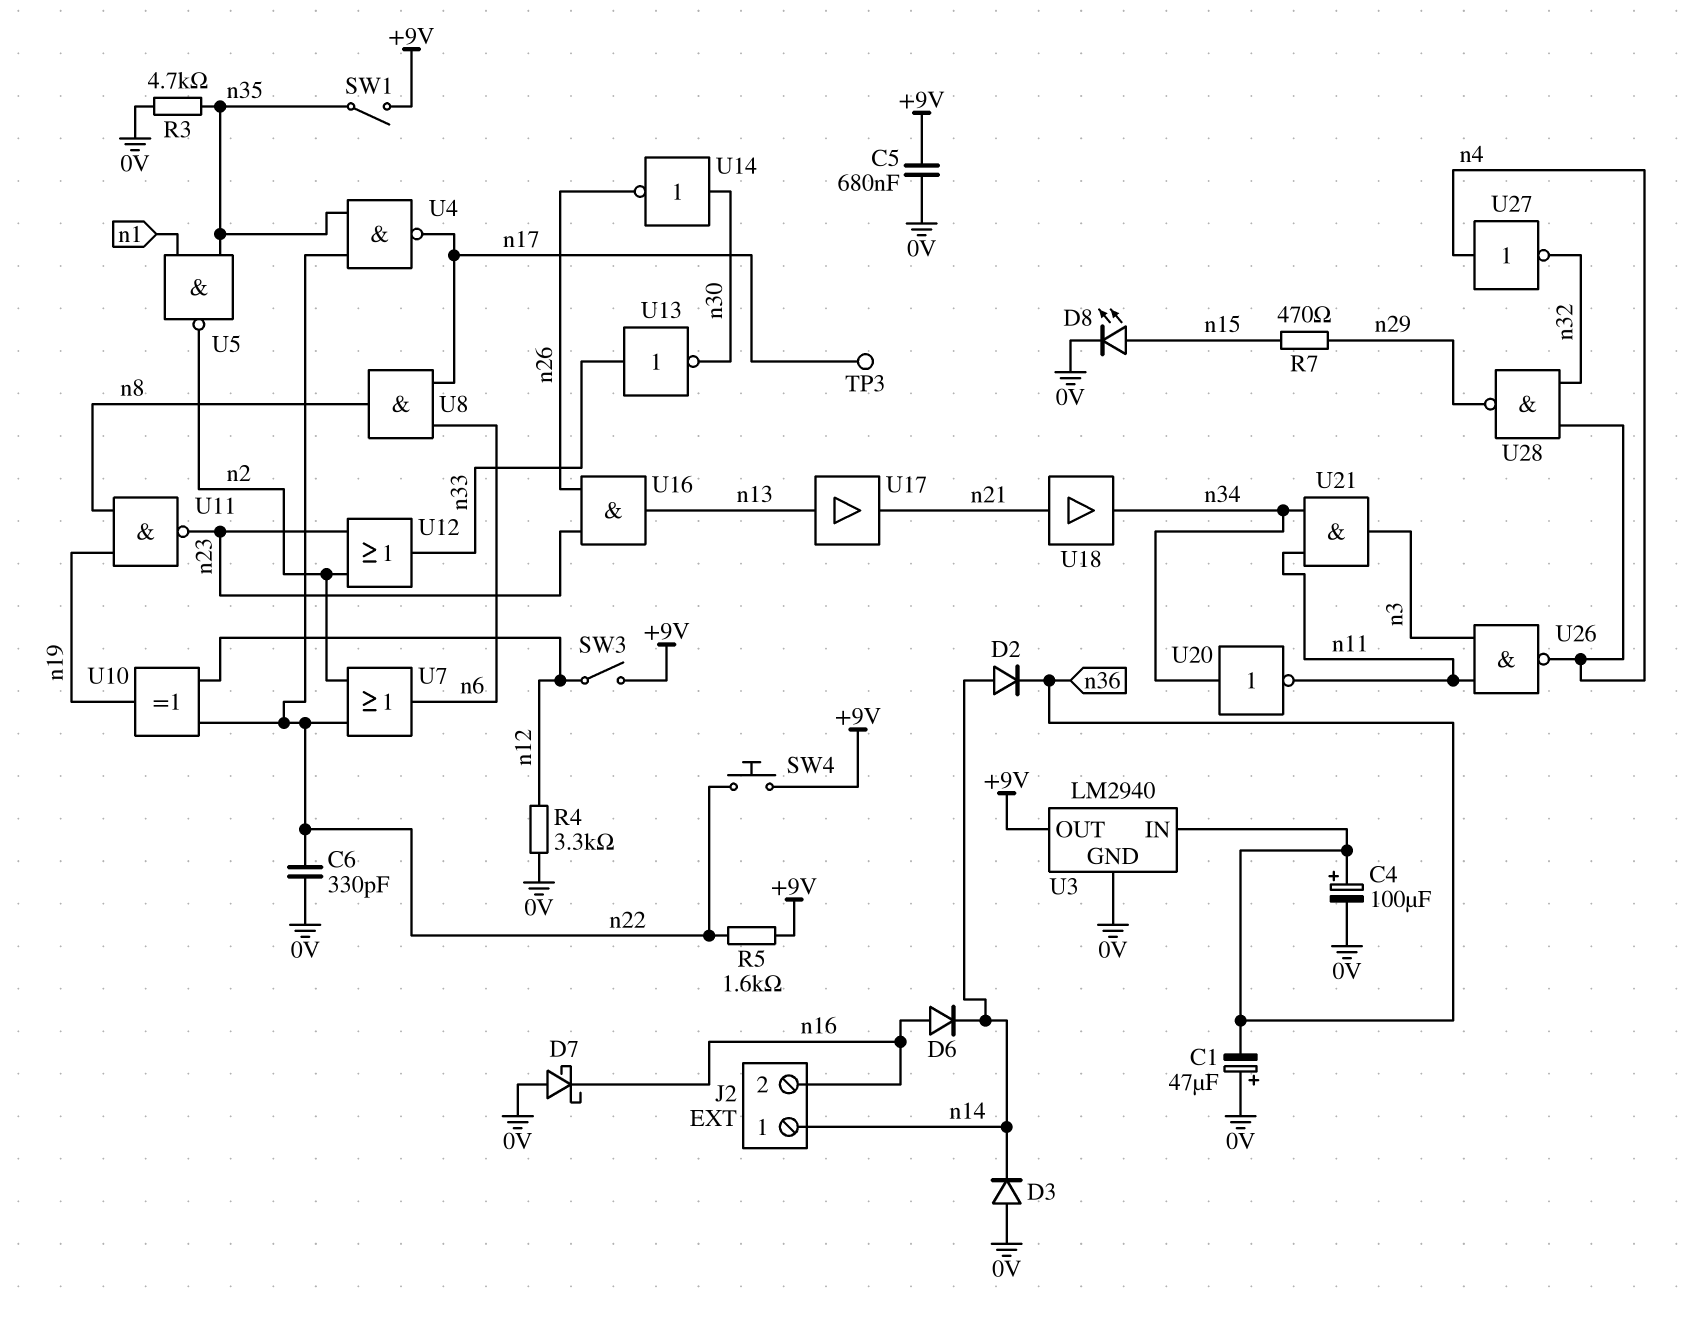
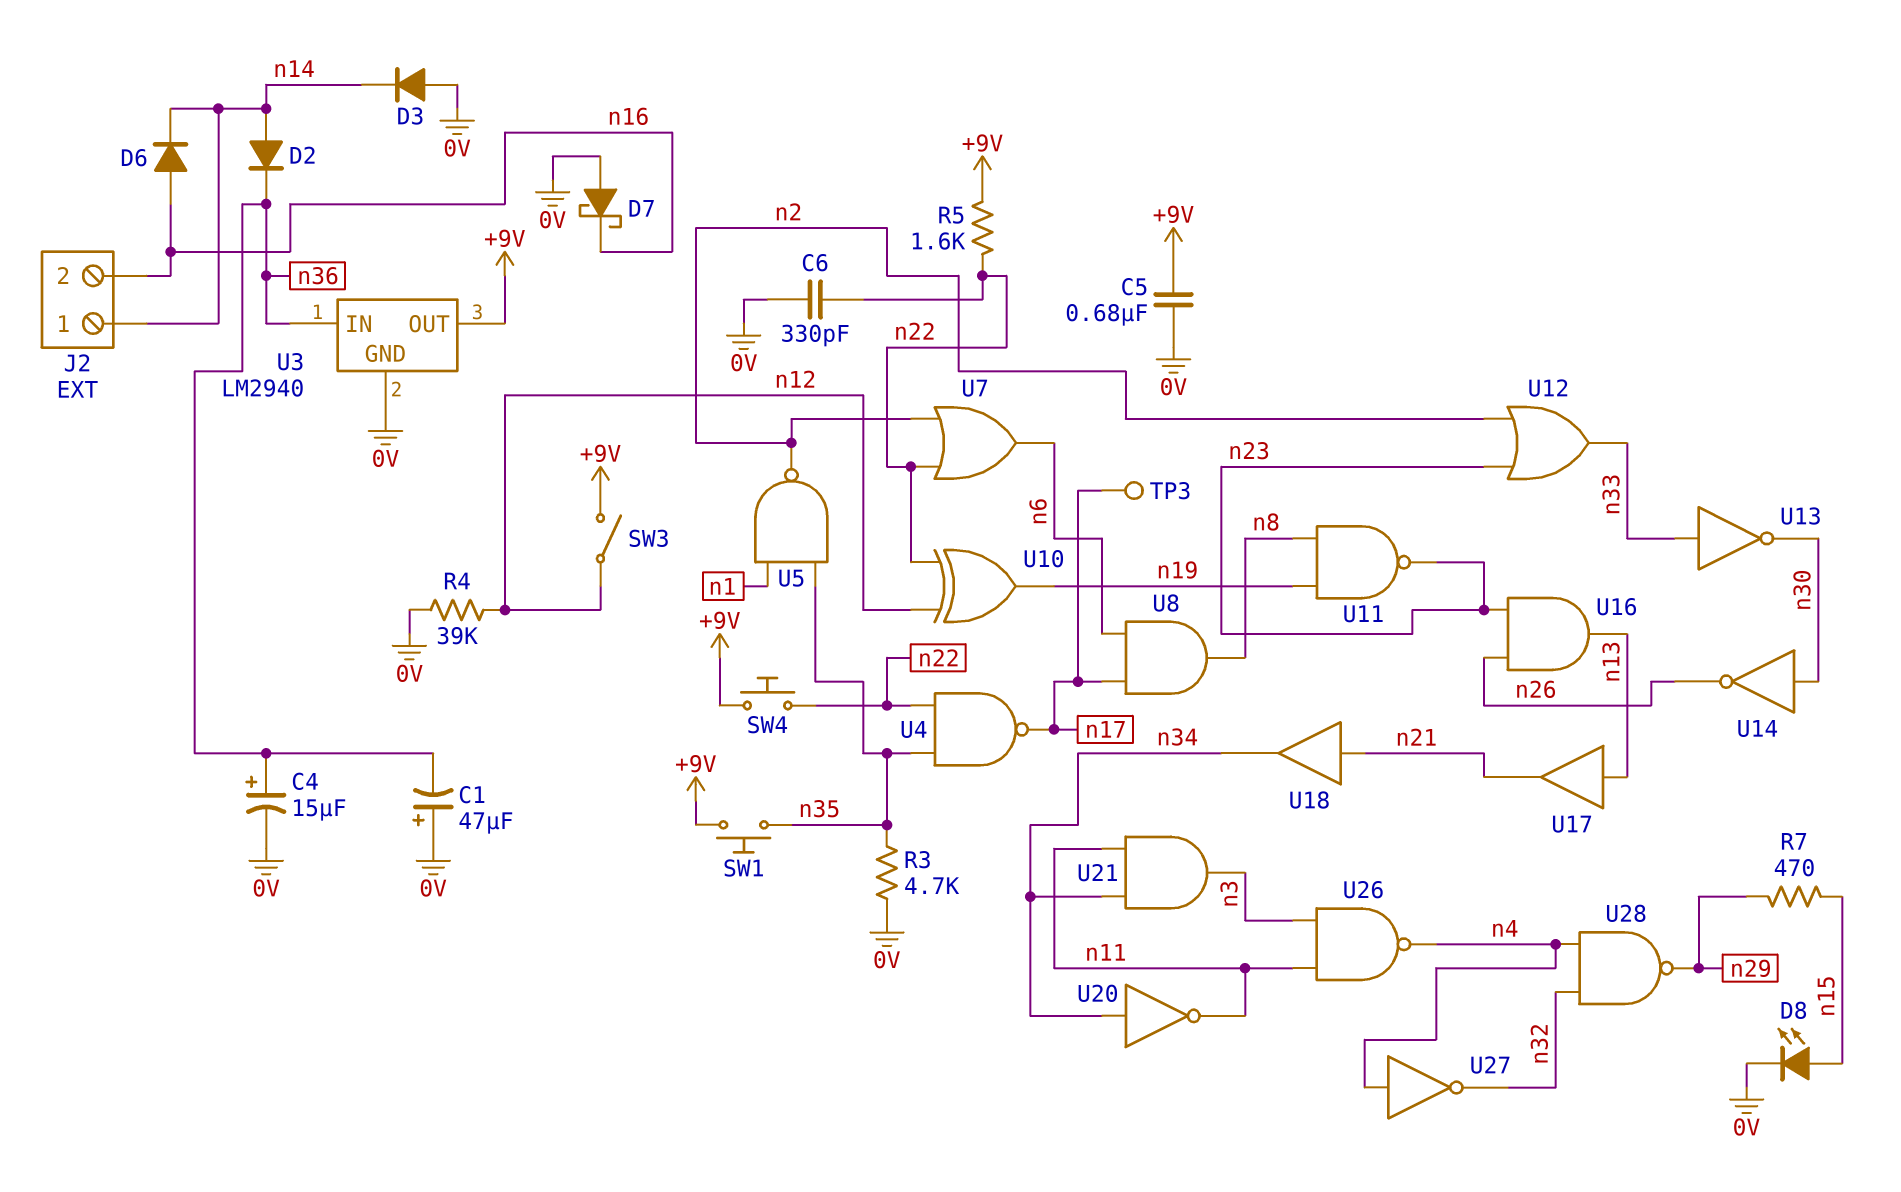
C4: 100uF (plus n36, minus 0V) -> 15uF (plus n36, minus 0V)
R4: 3.3k (0V, n12) -> 39k (0V, n12)
SW1: switch (+9V, n35) -> button (+9V, n35)

